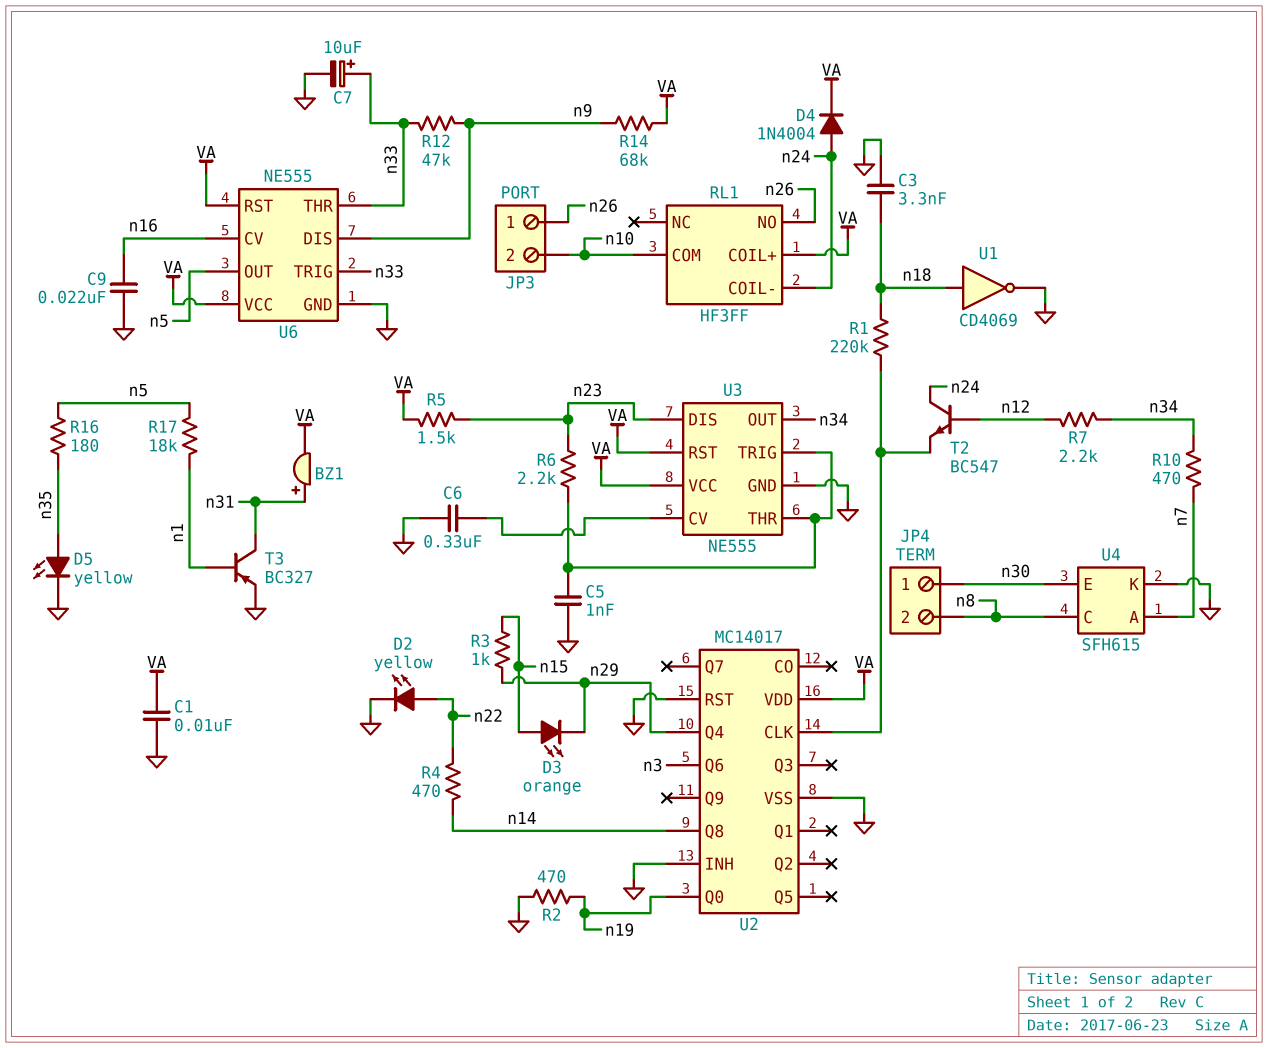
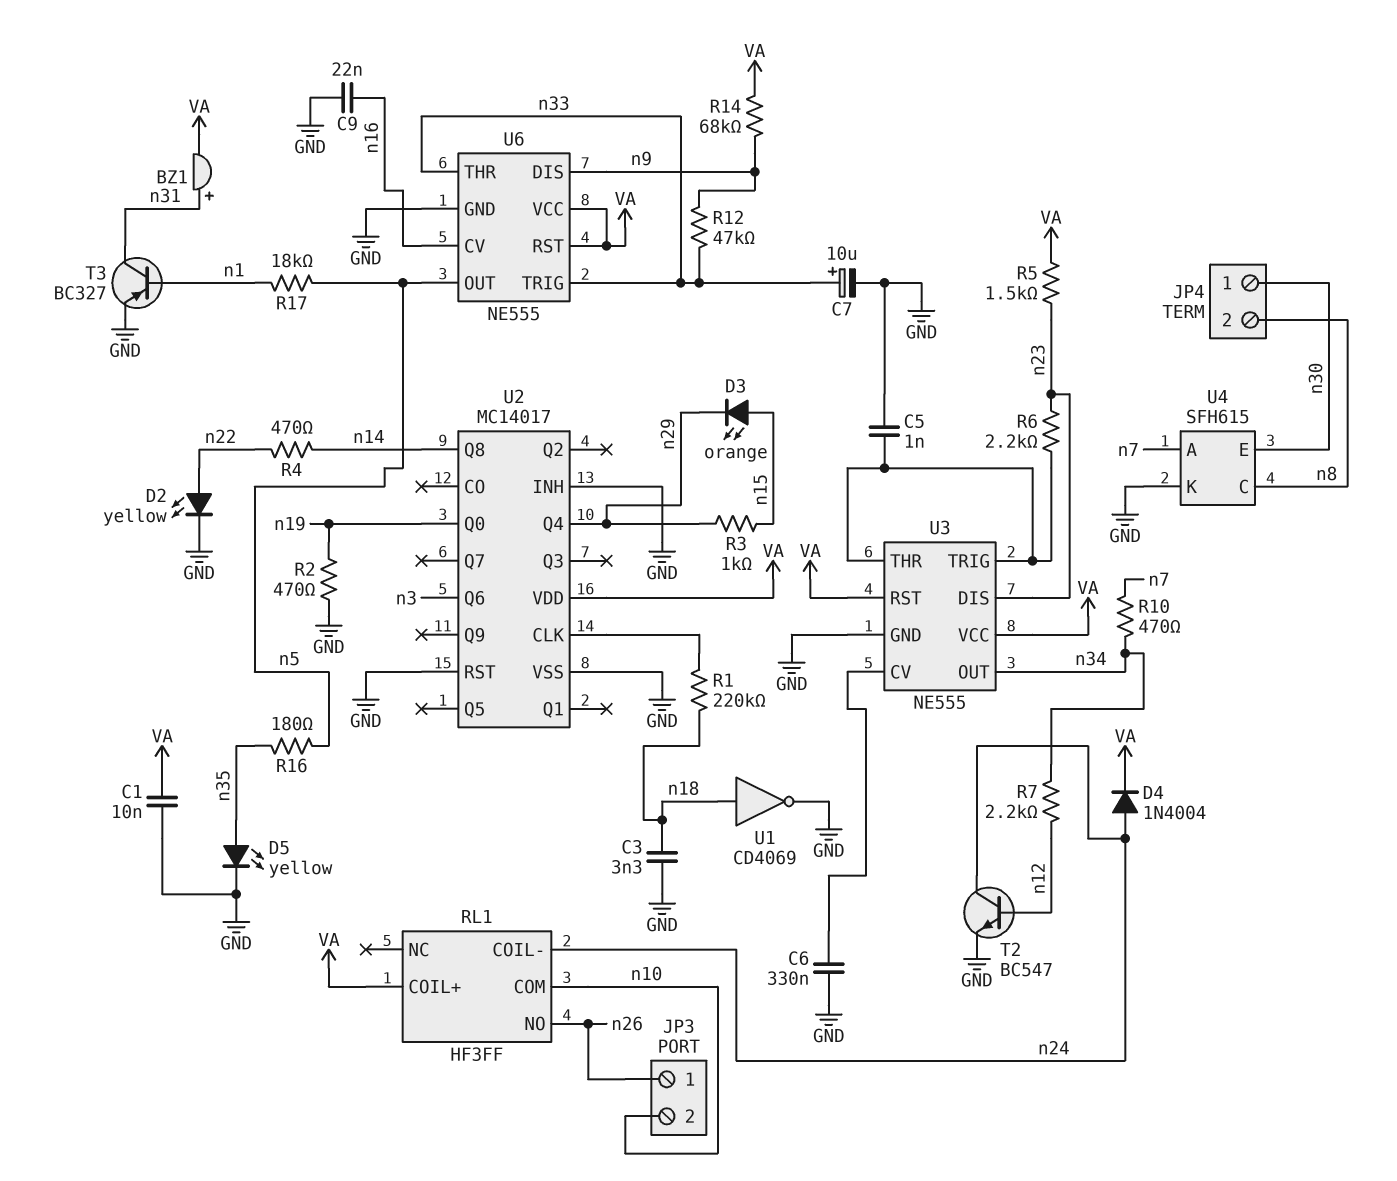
T2: NPN BC547 (B n12, C n24, E U2/CLK) -> NPN BC547 (B n12, C n24, E GND)

